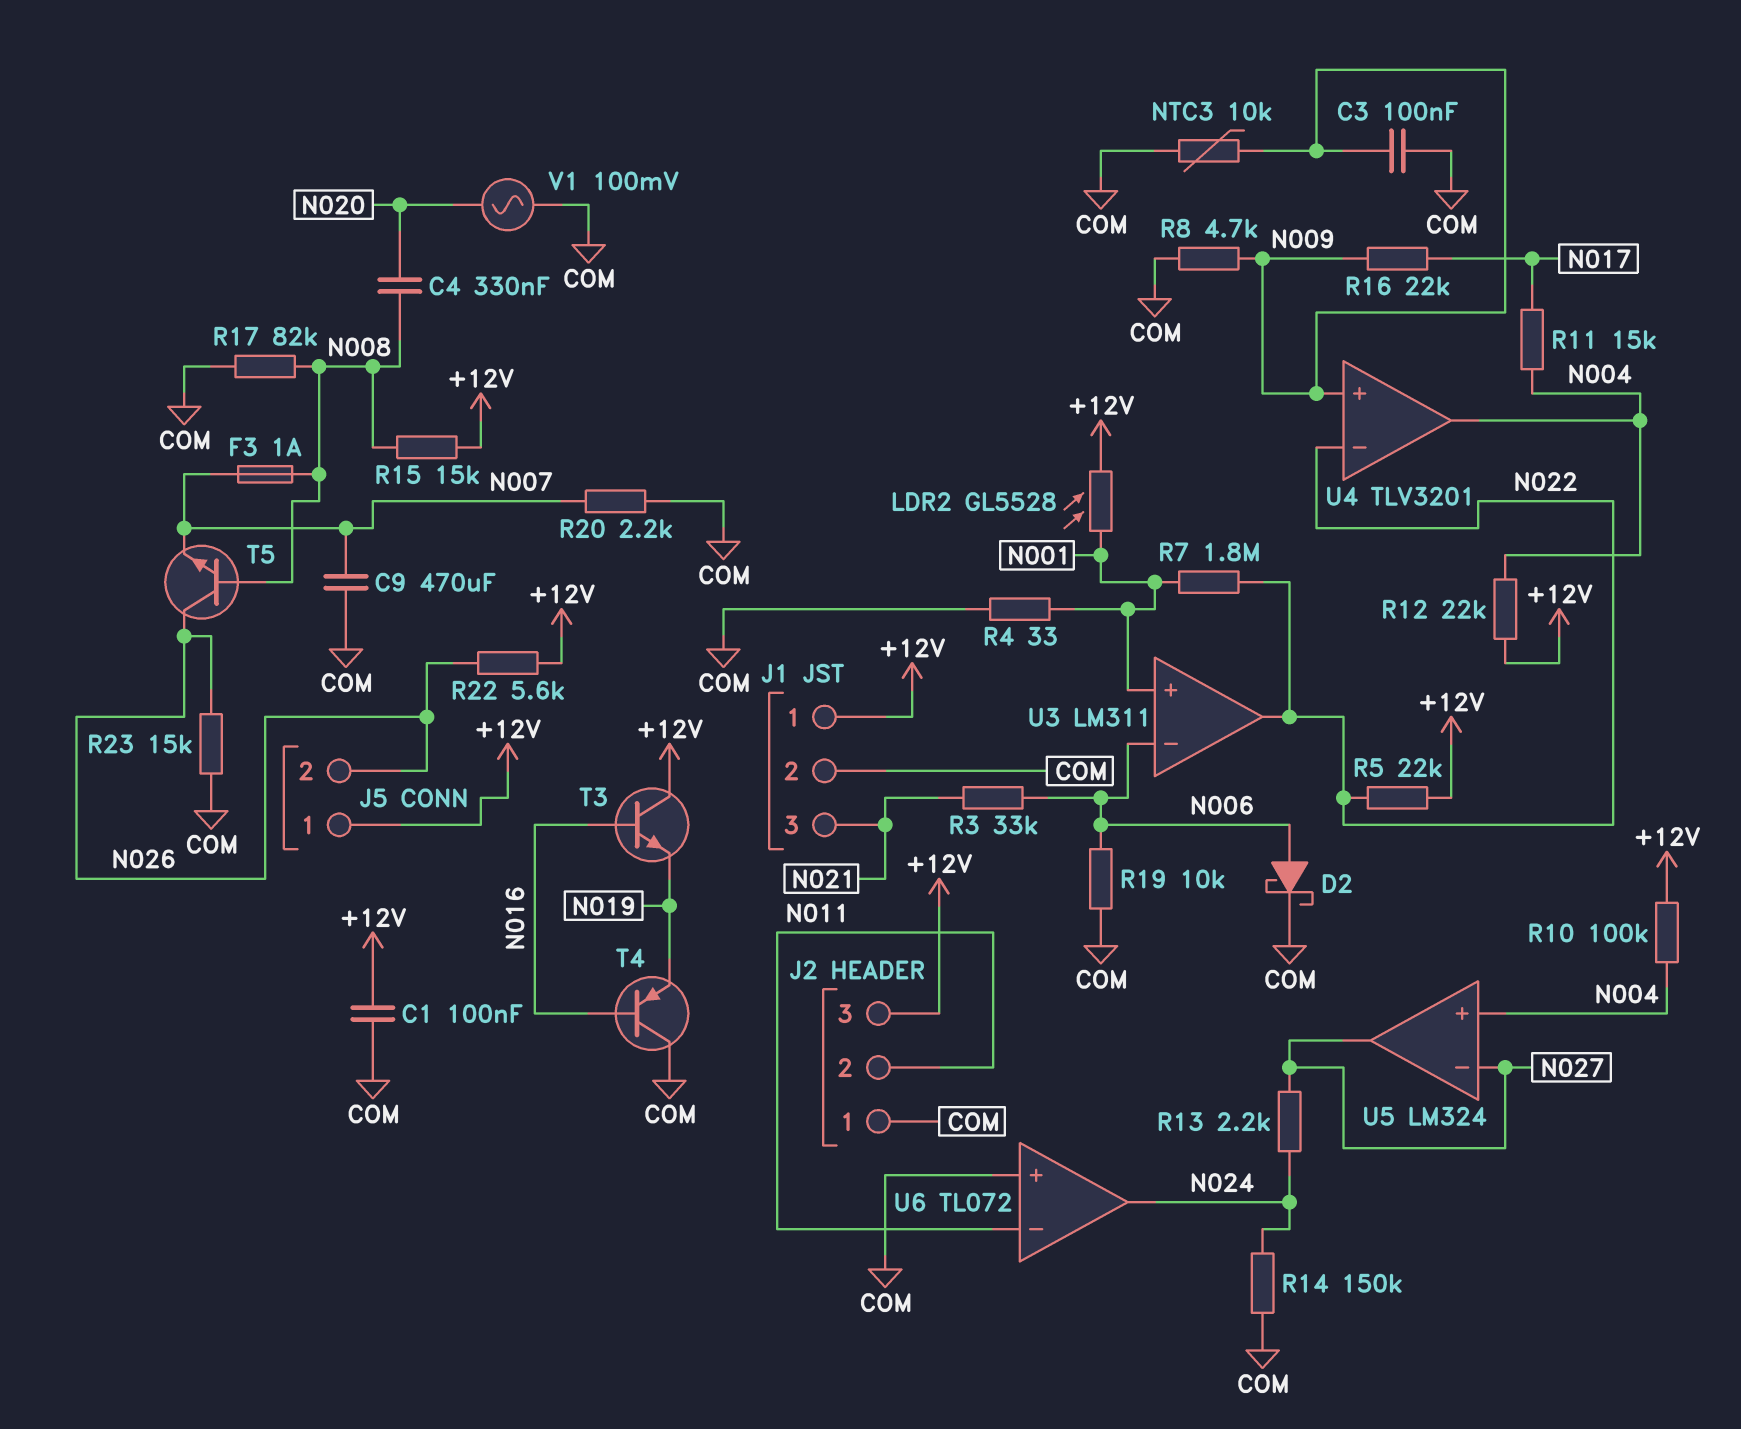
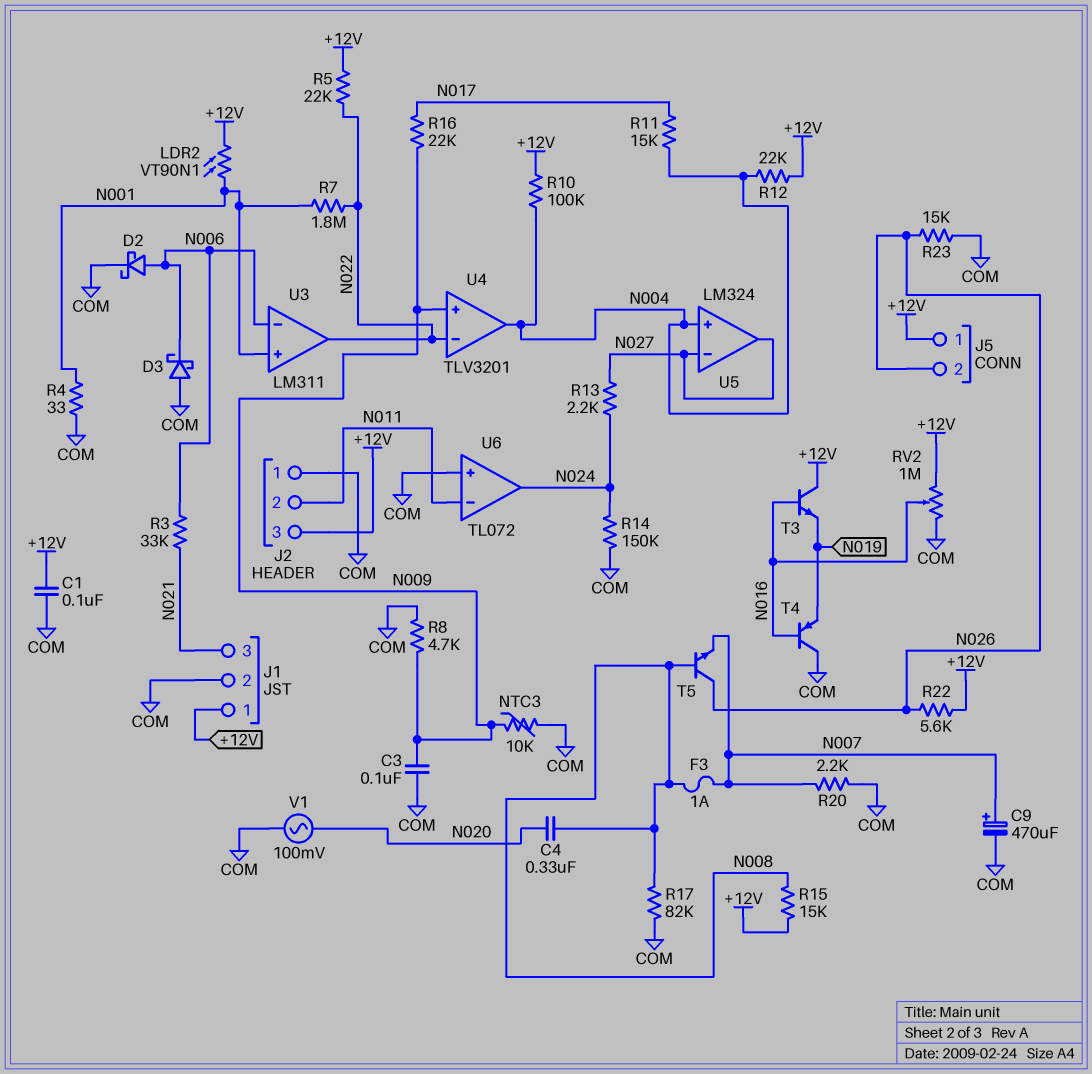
C9: 470uF (COM, N007) -> 470uF (plus N007, minus COM)
D3: none -> schottky (A COM, K N006)
LDR2: GL5528 (+12V, N001) -> VT90N1 (+12V, N001)
R19: 10k (COM, N006) -> none
RV2: none -> 1M (+12V, COM, wiper N016)

